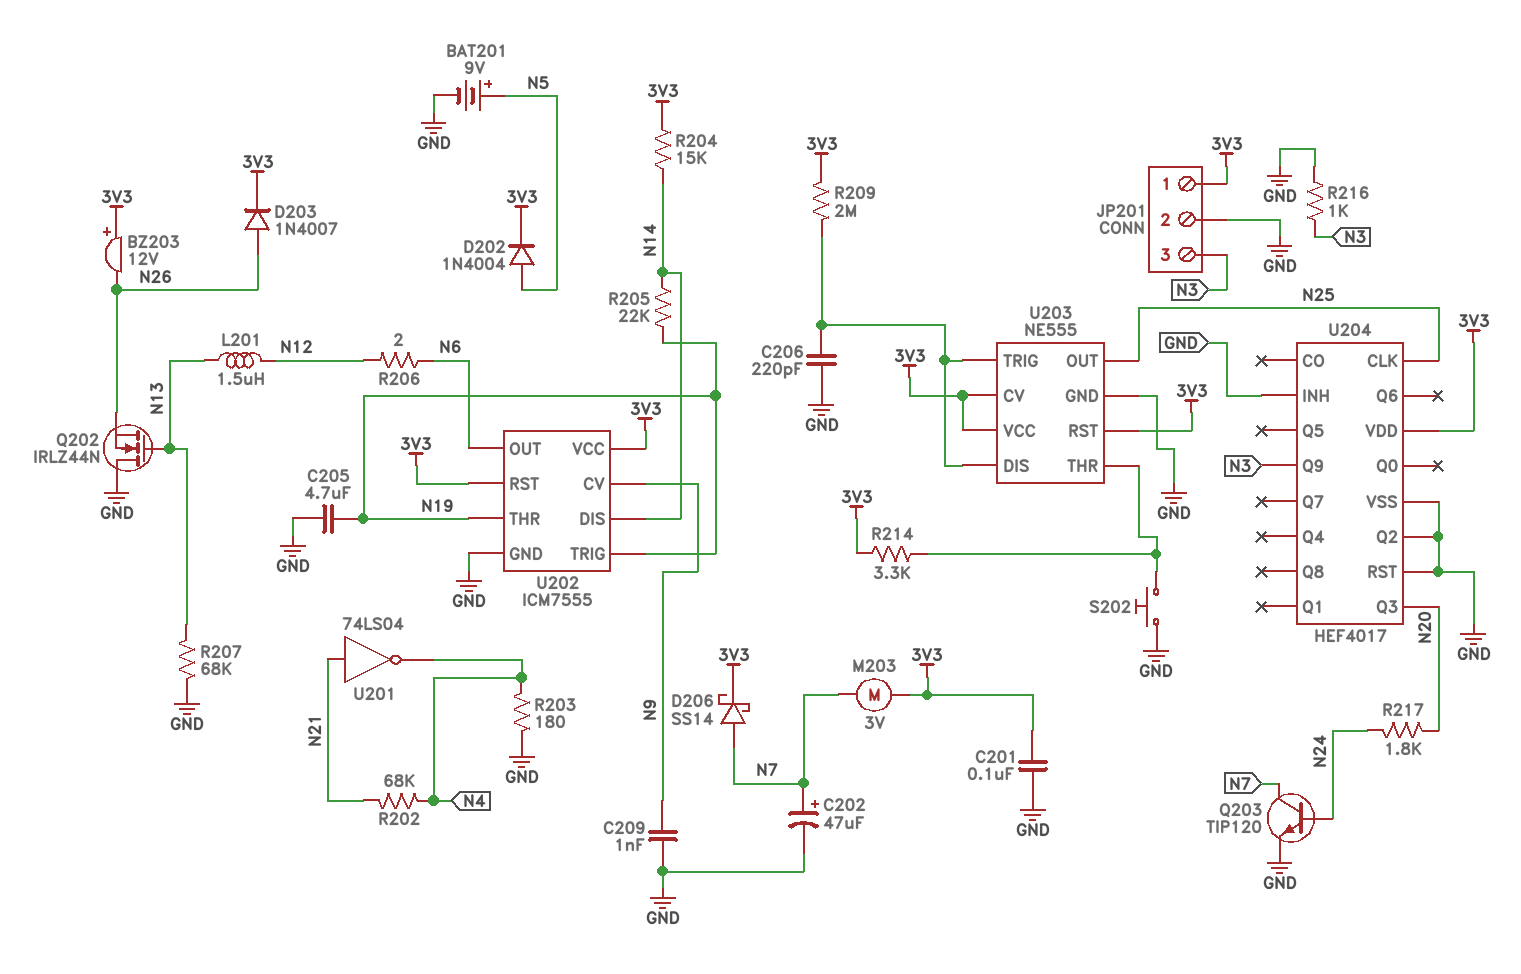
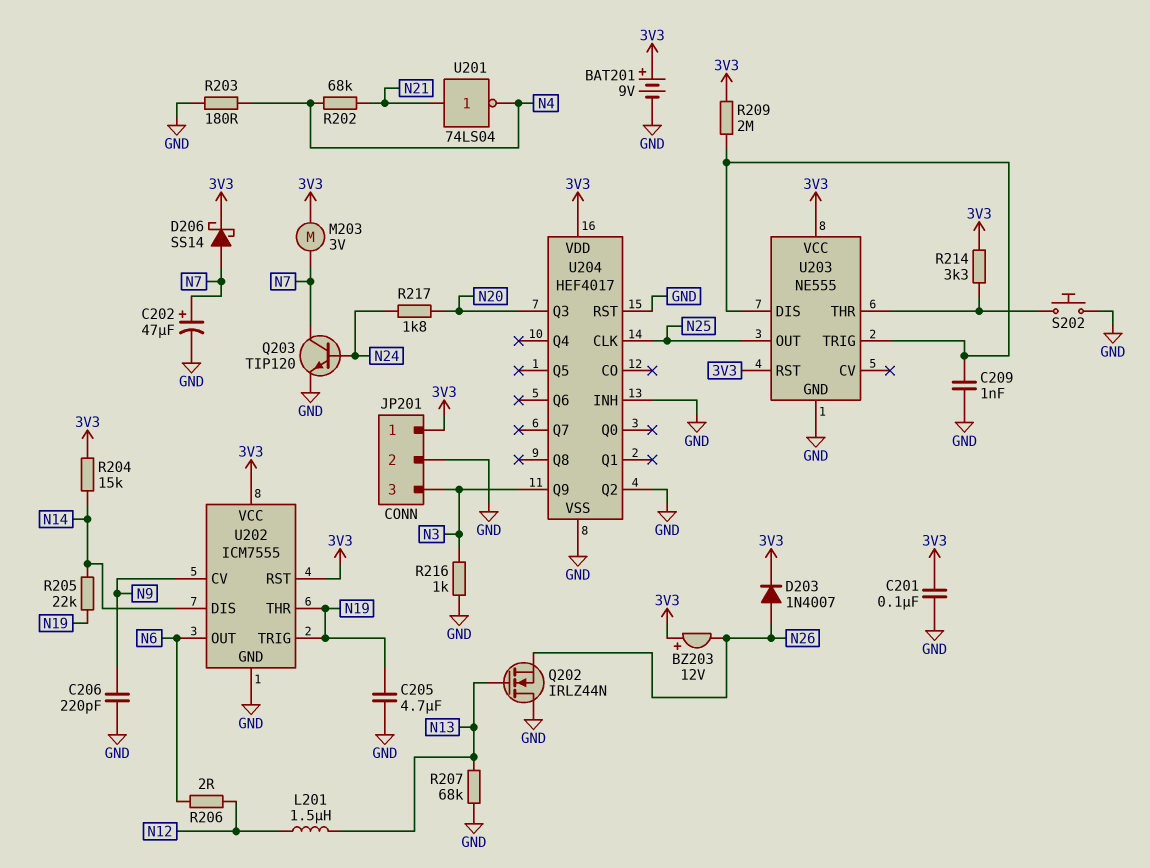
BAT201: 9V (plus N5, minus GND) -> 9V (plus 3V3, minus GND)
C206: 220pF (GND, U203/DIS) -> 220pF (GND, N9)
C209: 1nF (GND, N9) -> 1nF (GND, U203/DIS)
D202: diode 1N4004 (A N5, K 3V3) -> none
U203 pin CV: 3V3 -> none

